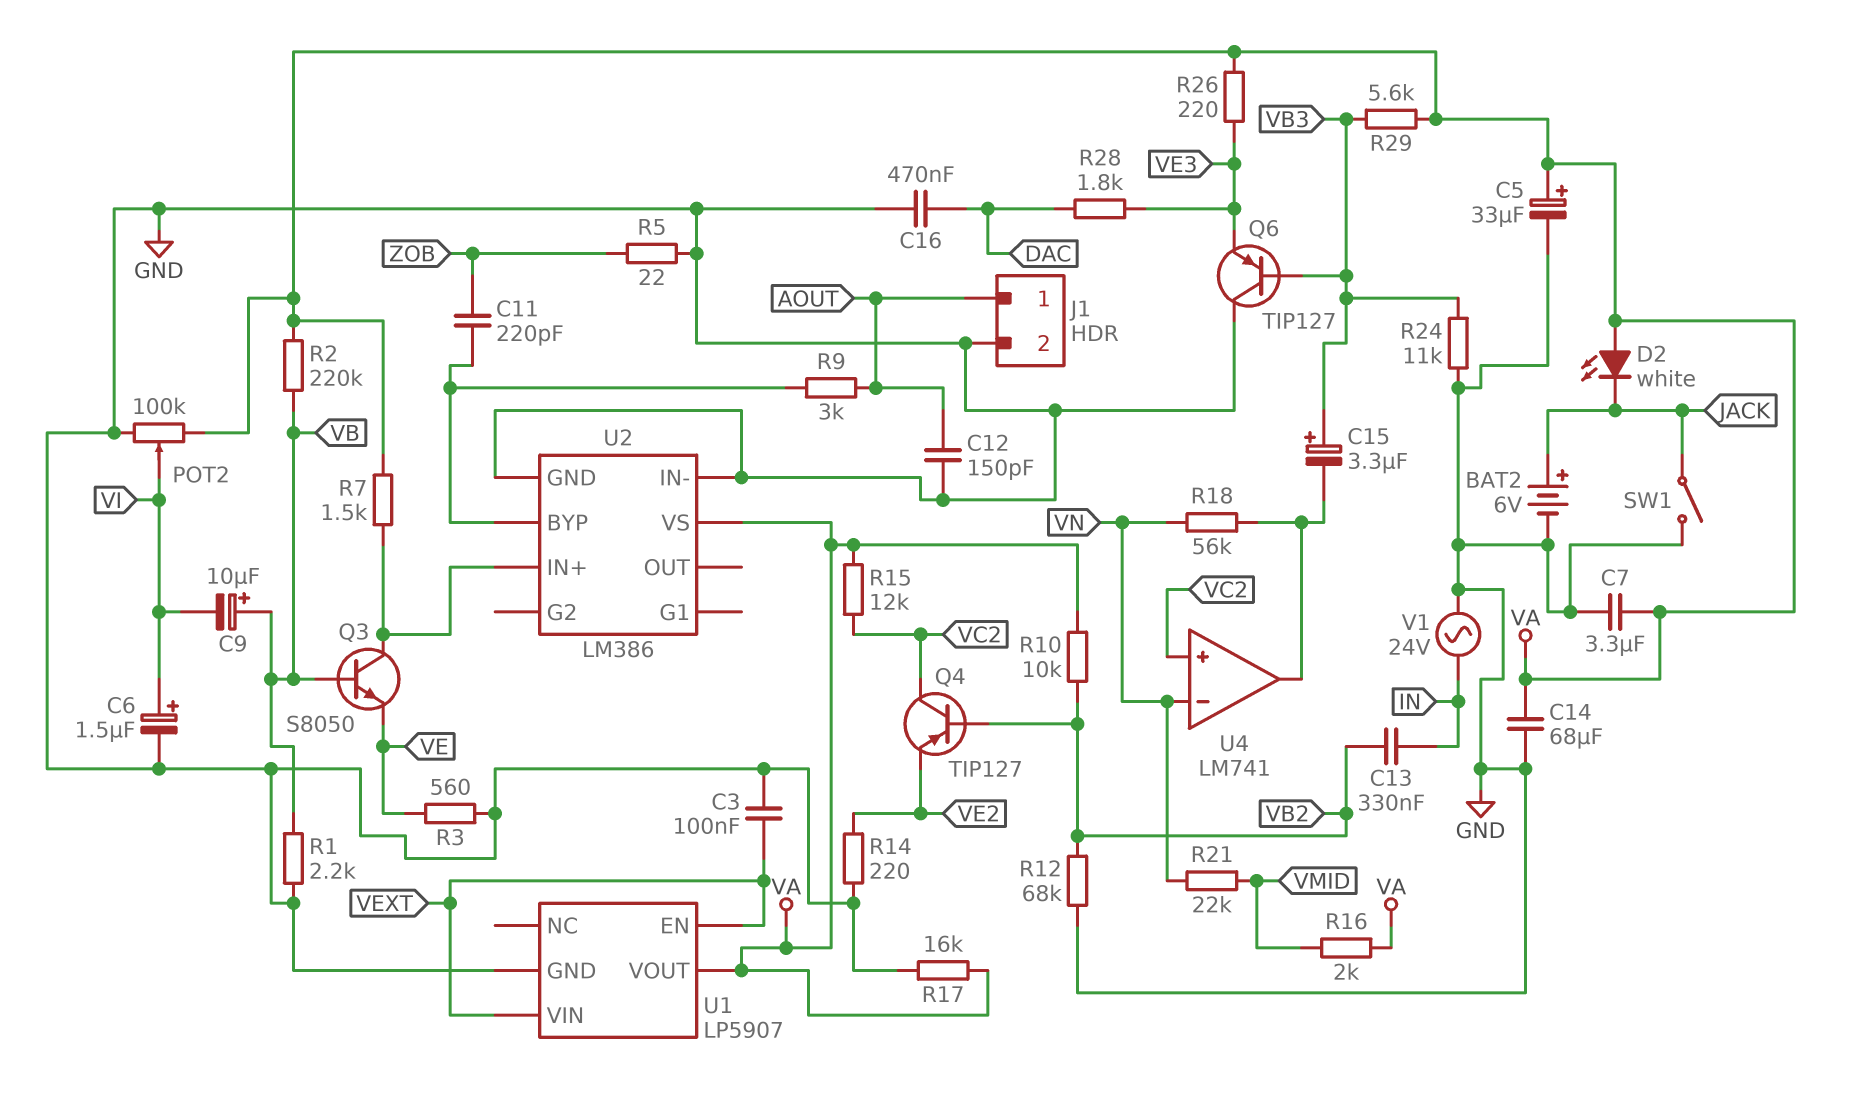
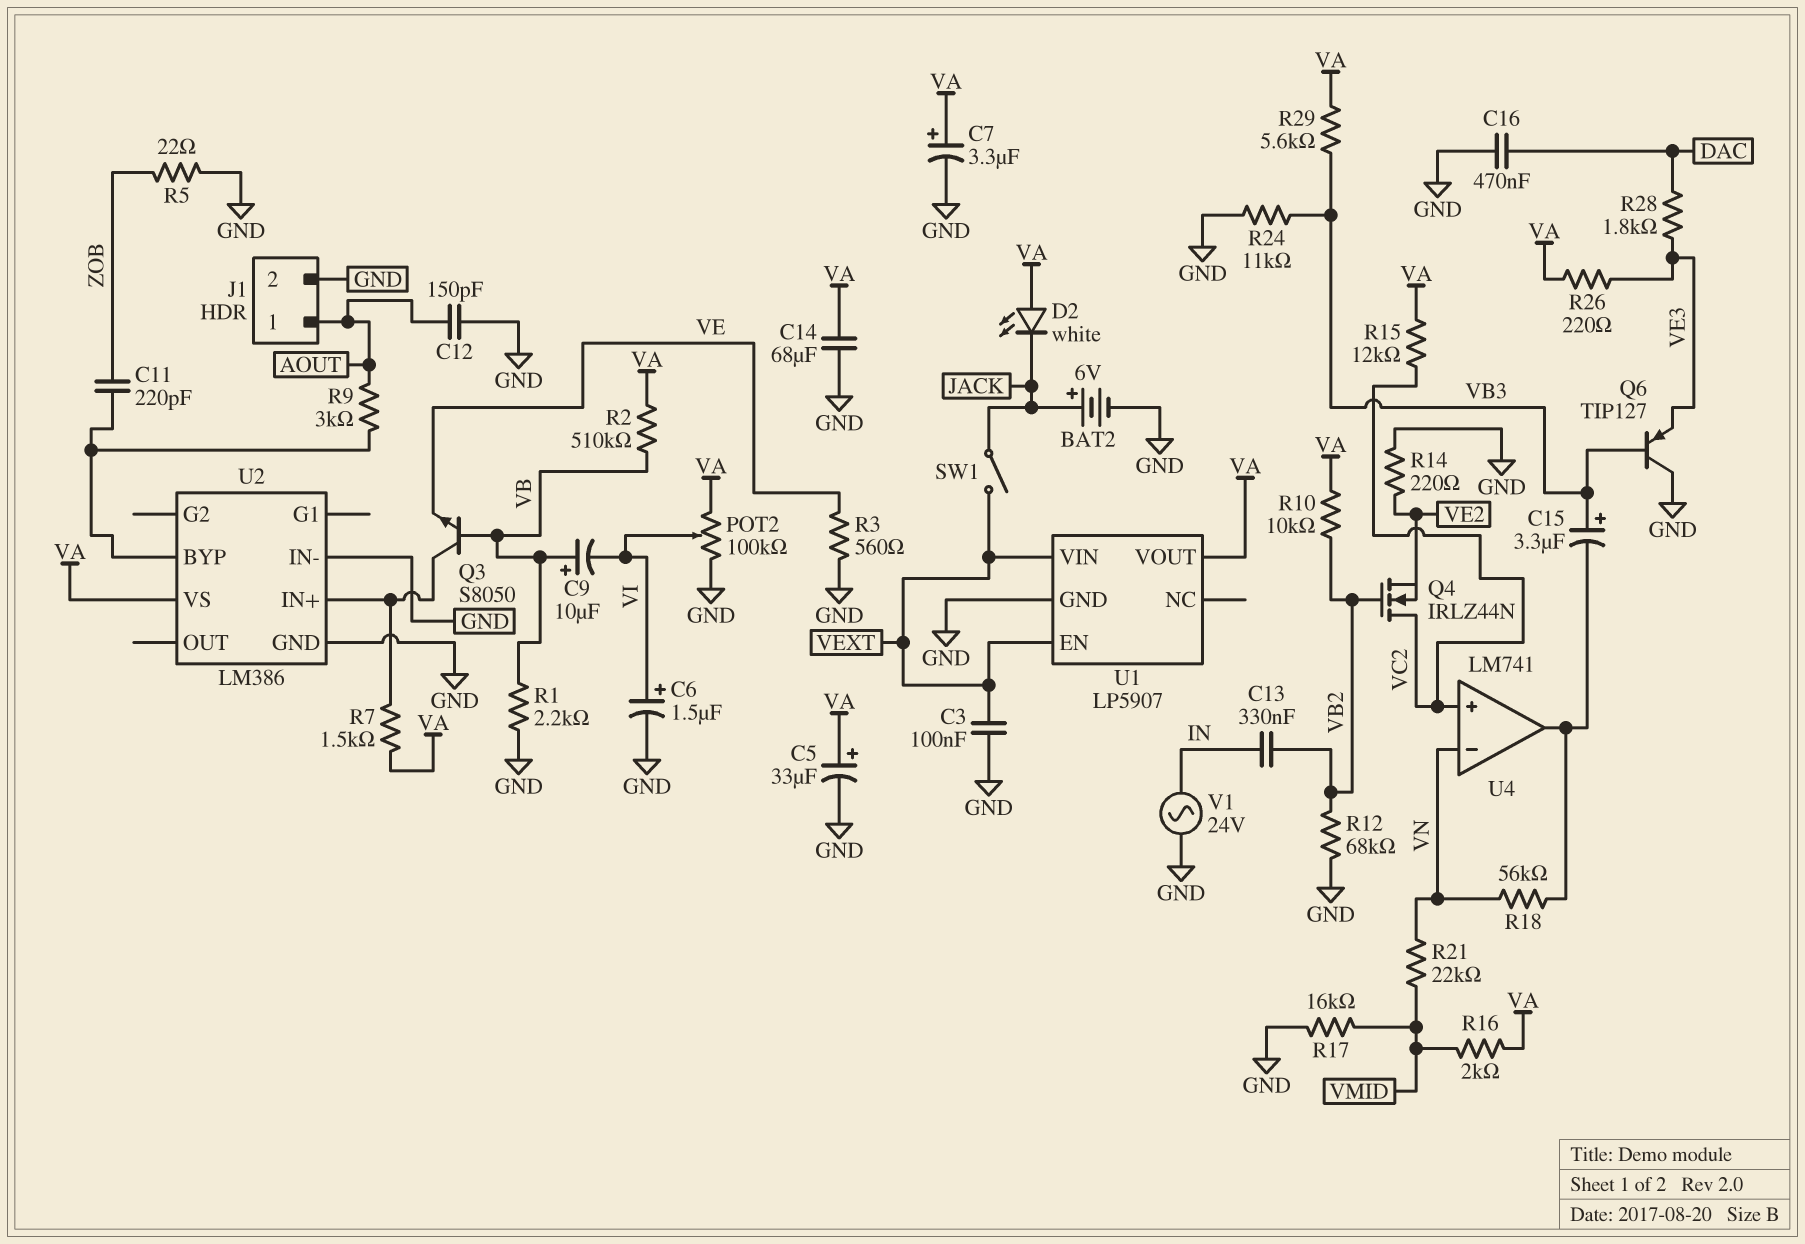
C7: 3.3uF (GND, VA) -> 3.3uF (plus VA, minus GND)
Q4: PNP TIP127 (B VB2, C VC2, E VE2) -> NMOS IRLZ44N (G VB2, D VC2, S VE2)
R2: 220k (VA, VB) -> 510k (VA, VB)
R17: 16k (GND, VA) -> 16k (GND, VMID)
SW1: switch (GND, JACK) -> switch (JACK, VEXT)

